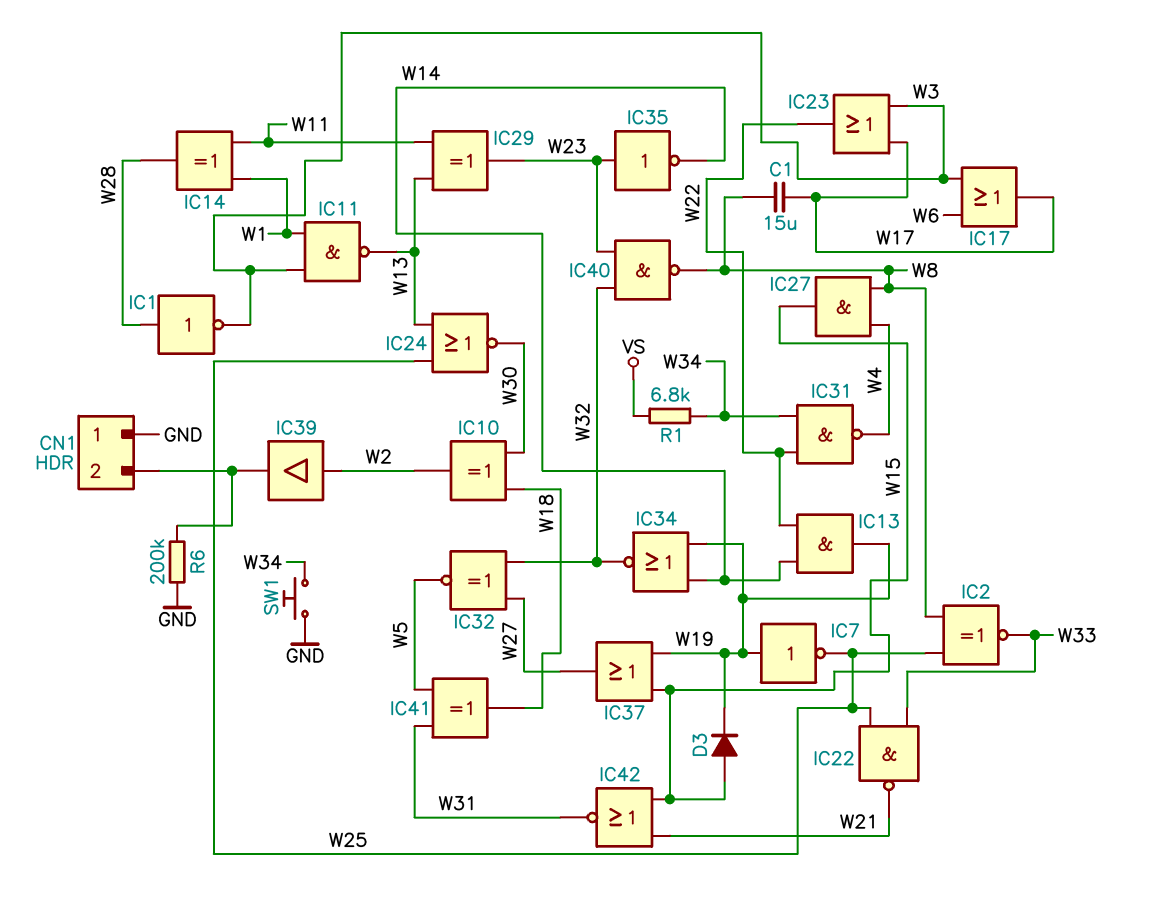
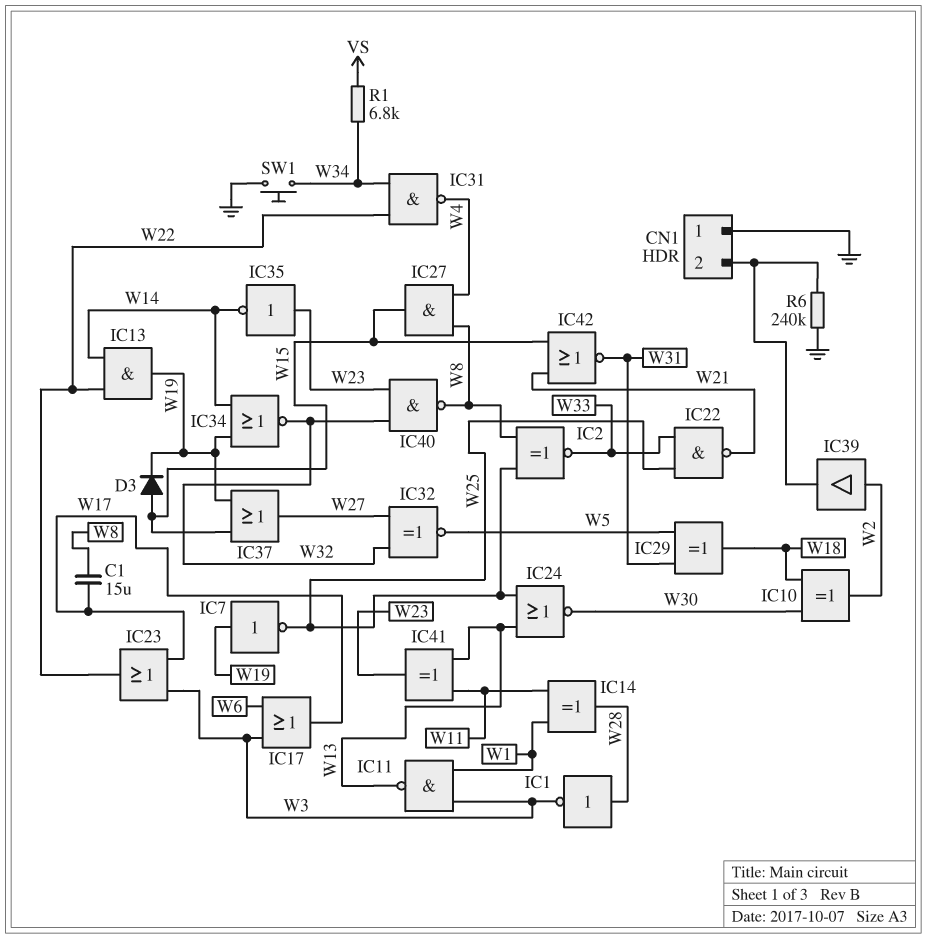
IC29: XOR (in W11, in W13, out W23) -> XOR (in W5, in W31, out W18)
IC41: XOR (in W5, in W31, out W18) -> XOR (in W11, in W13, out W23)
R6: 200k (CN1/2, GND) -> 240k (CN1/2, GND)

